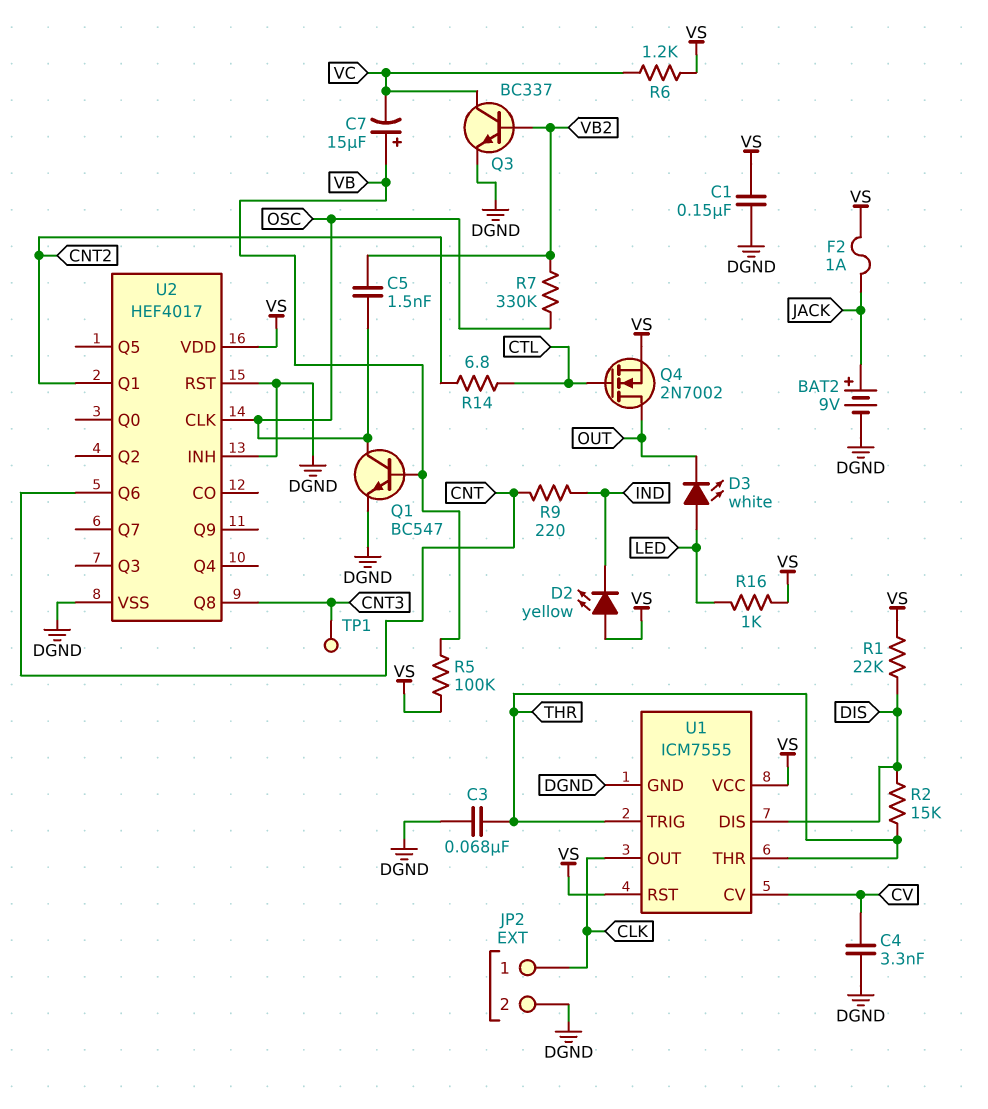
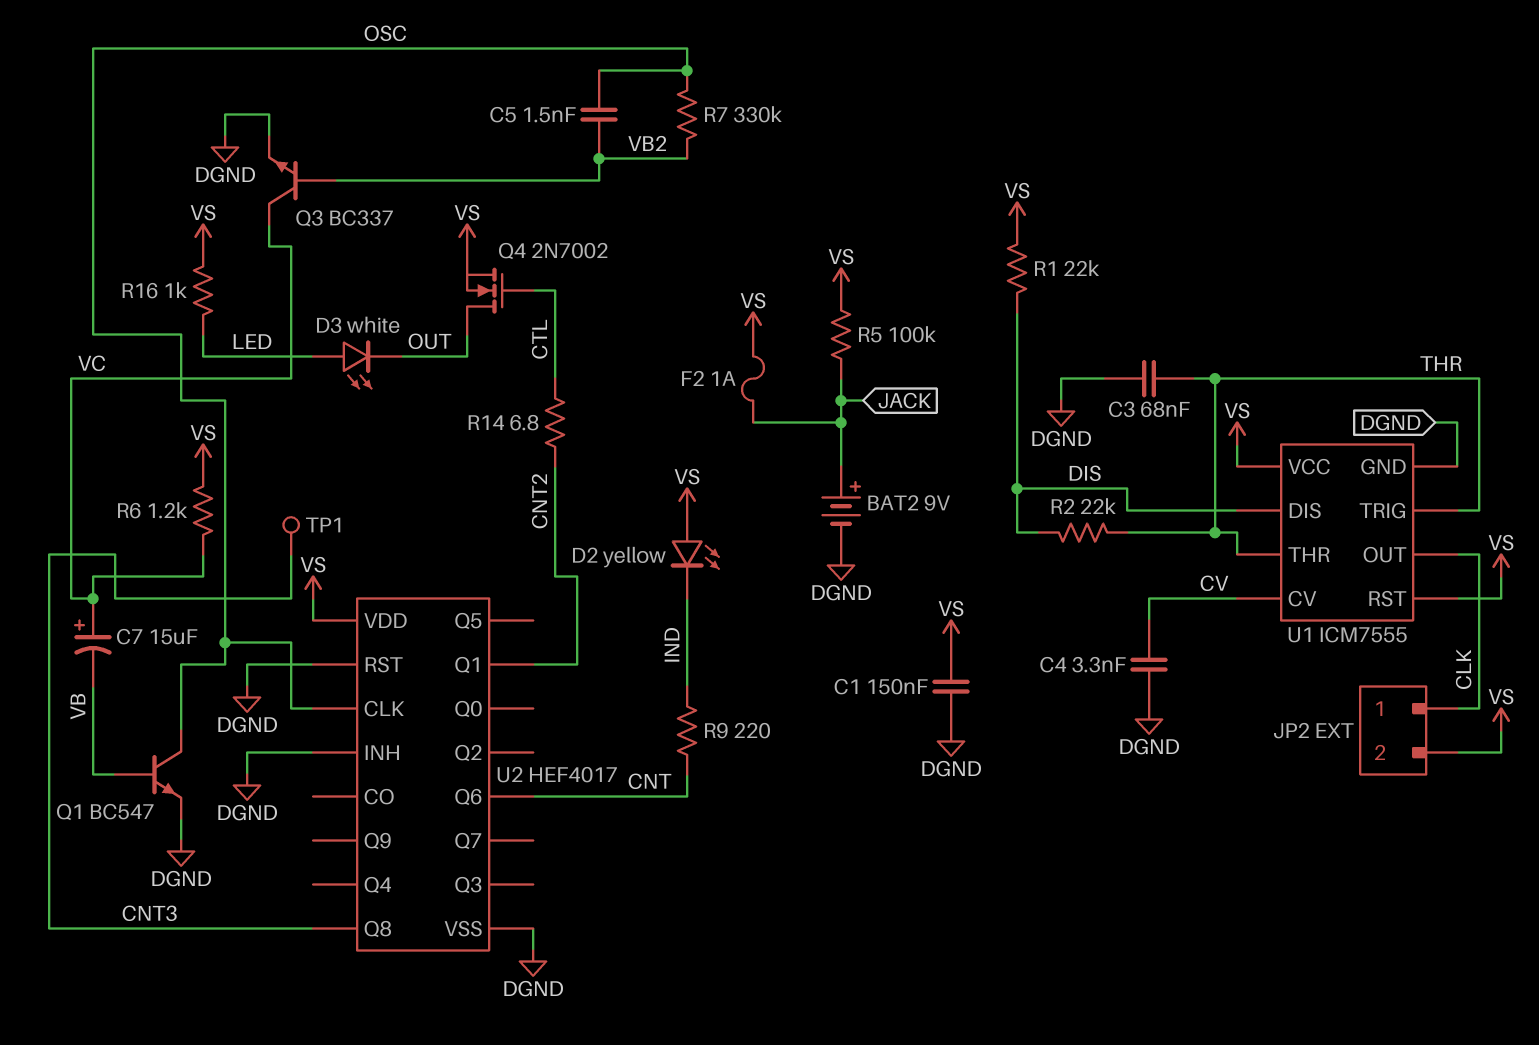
C7: 15uF (plus VB, minus VC) -> 15uF (plus VC, minus VB)
JP2 pin 2: DGND -> VS
R2: 15k (DIS, THR) -> 22k (DIS, THR)
R5: 100k (VB, VS) -> 100k (JACK, VS)

